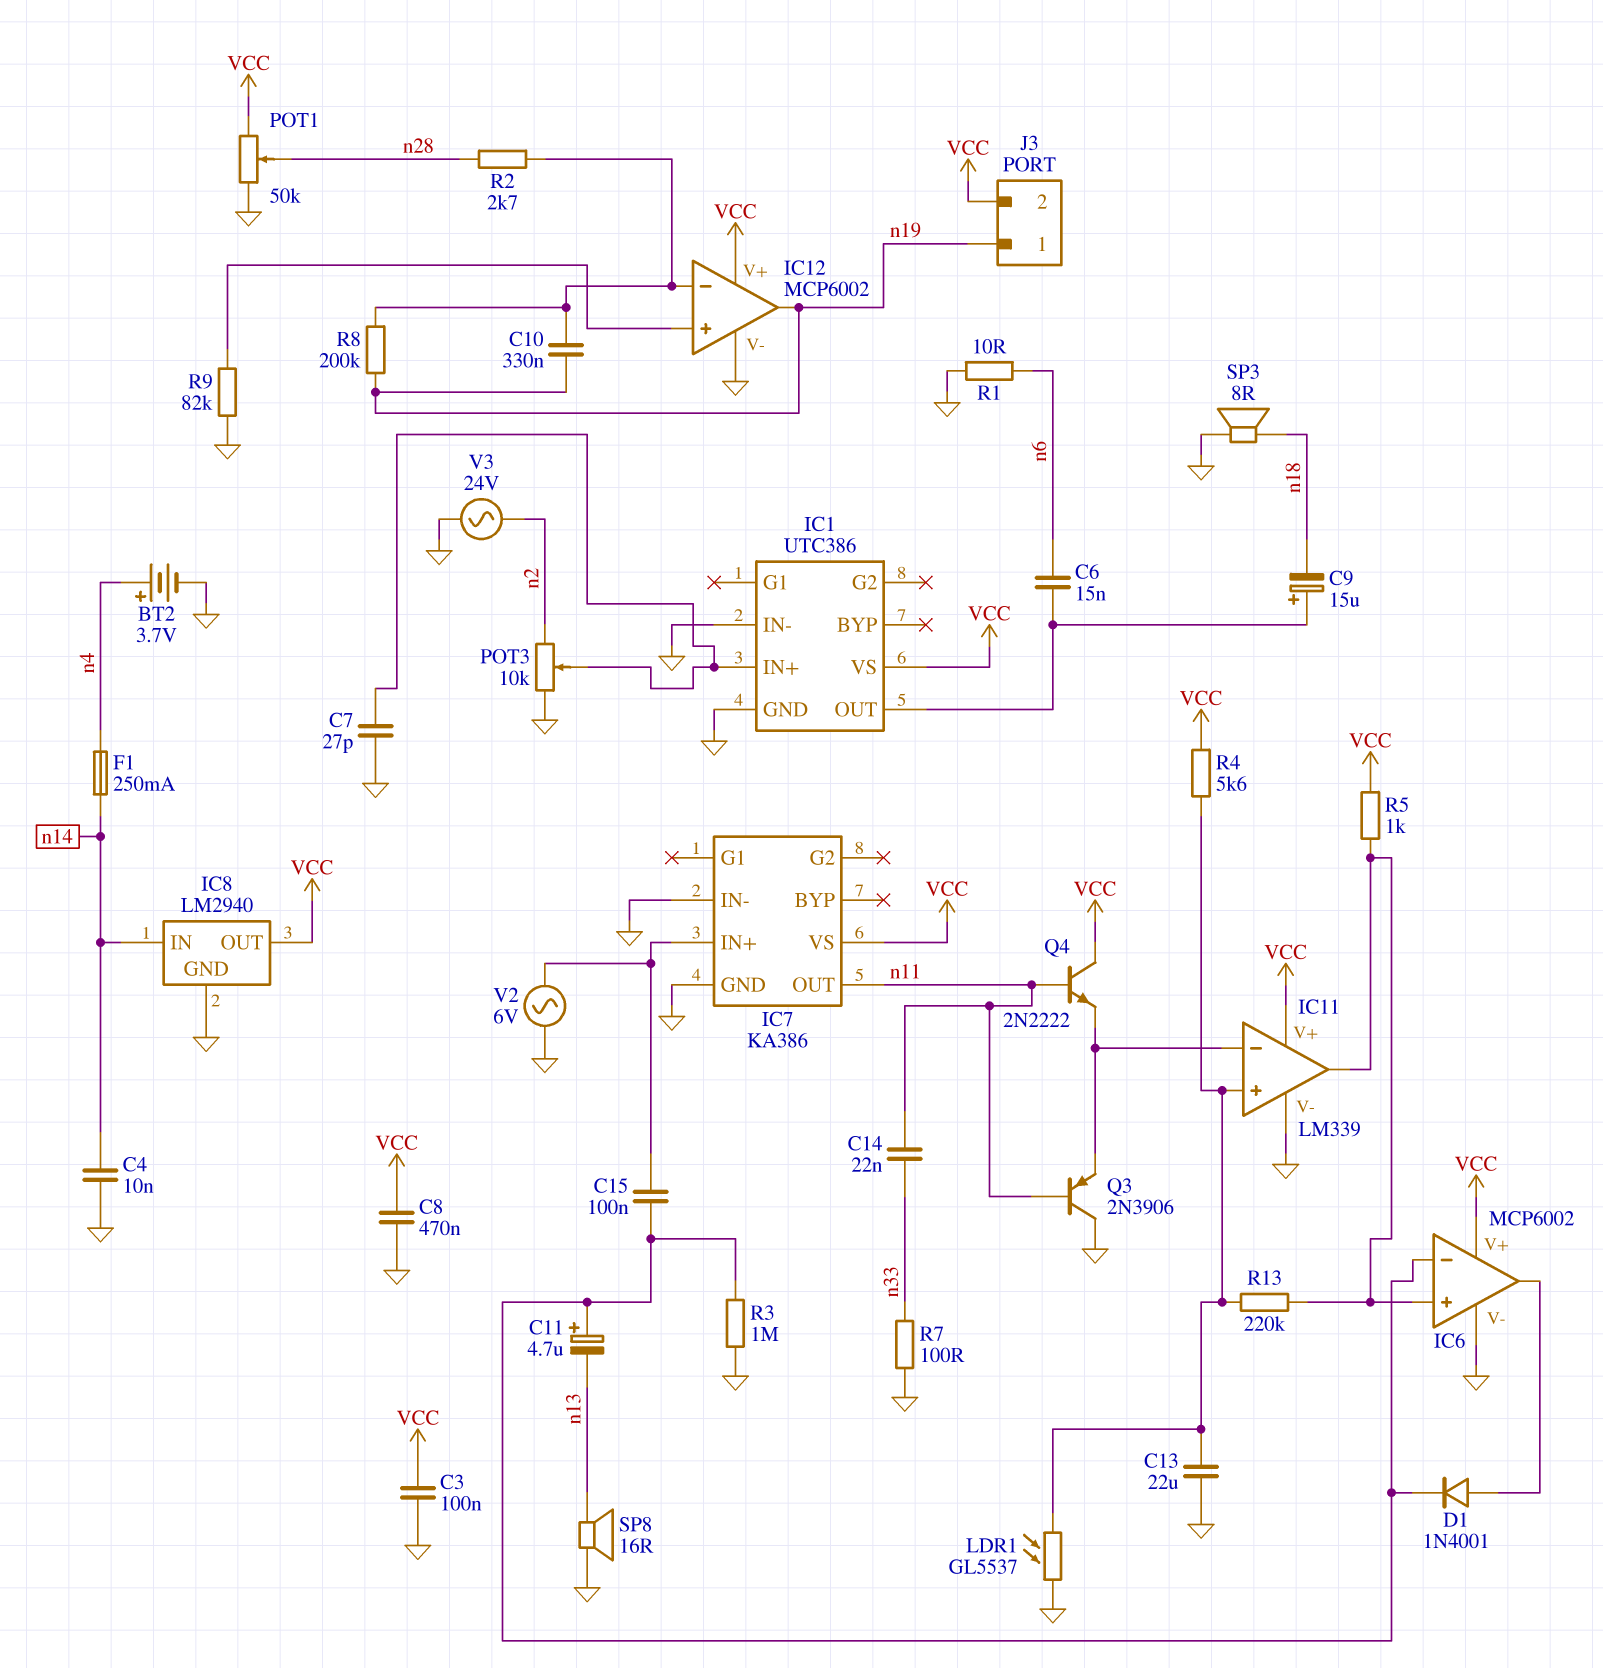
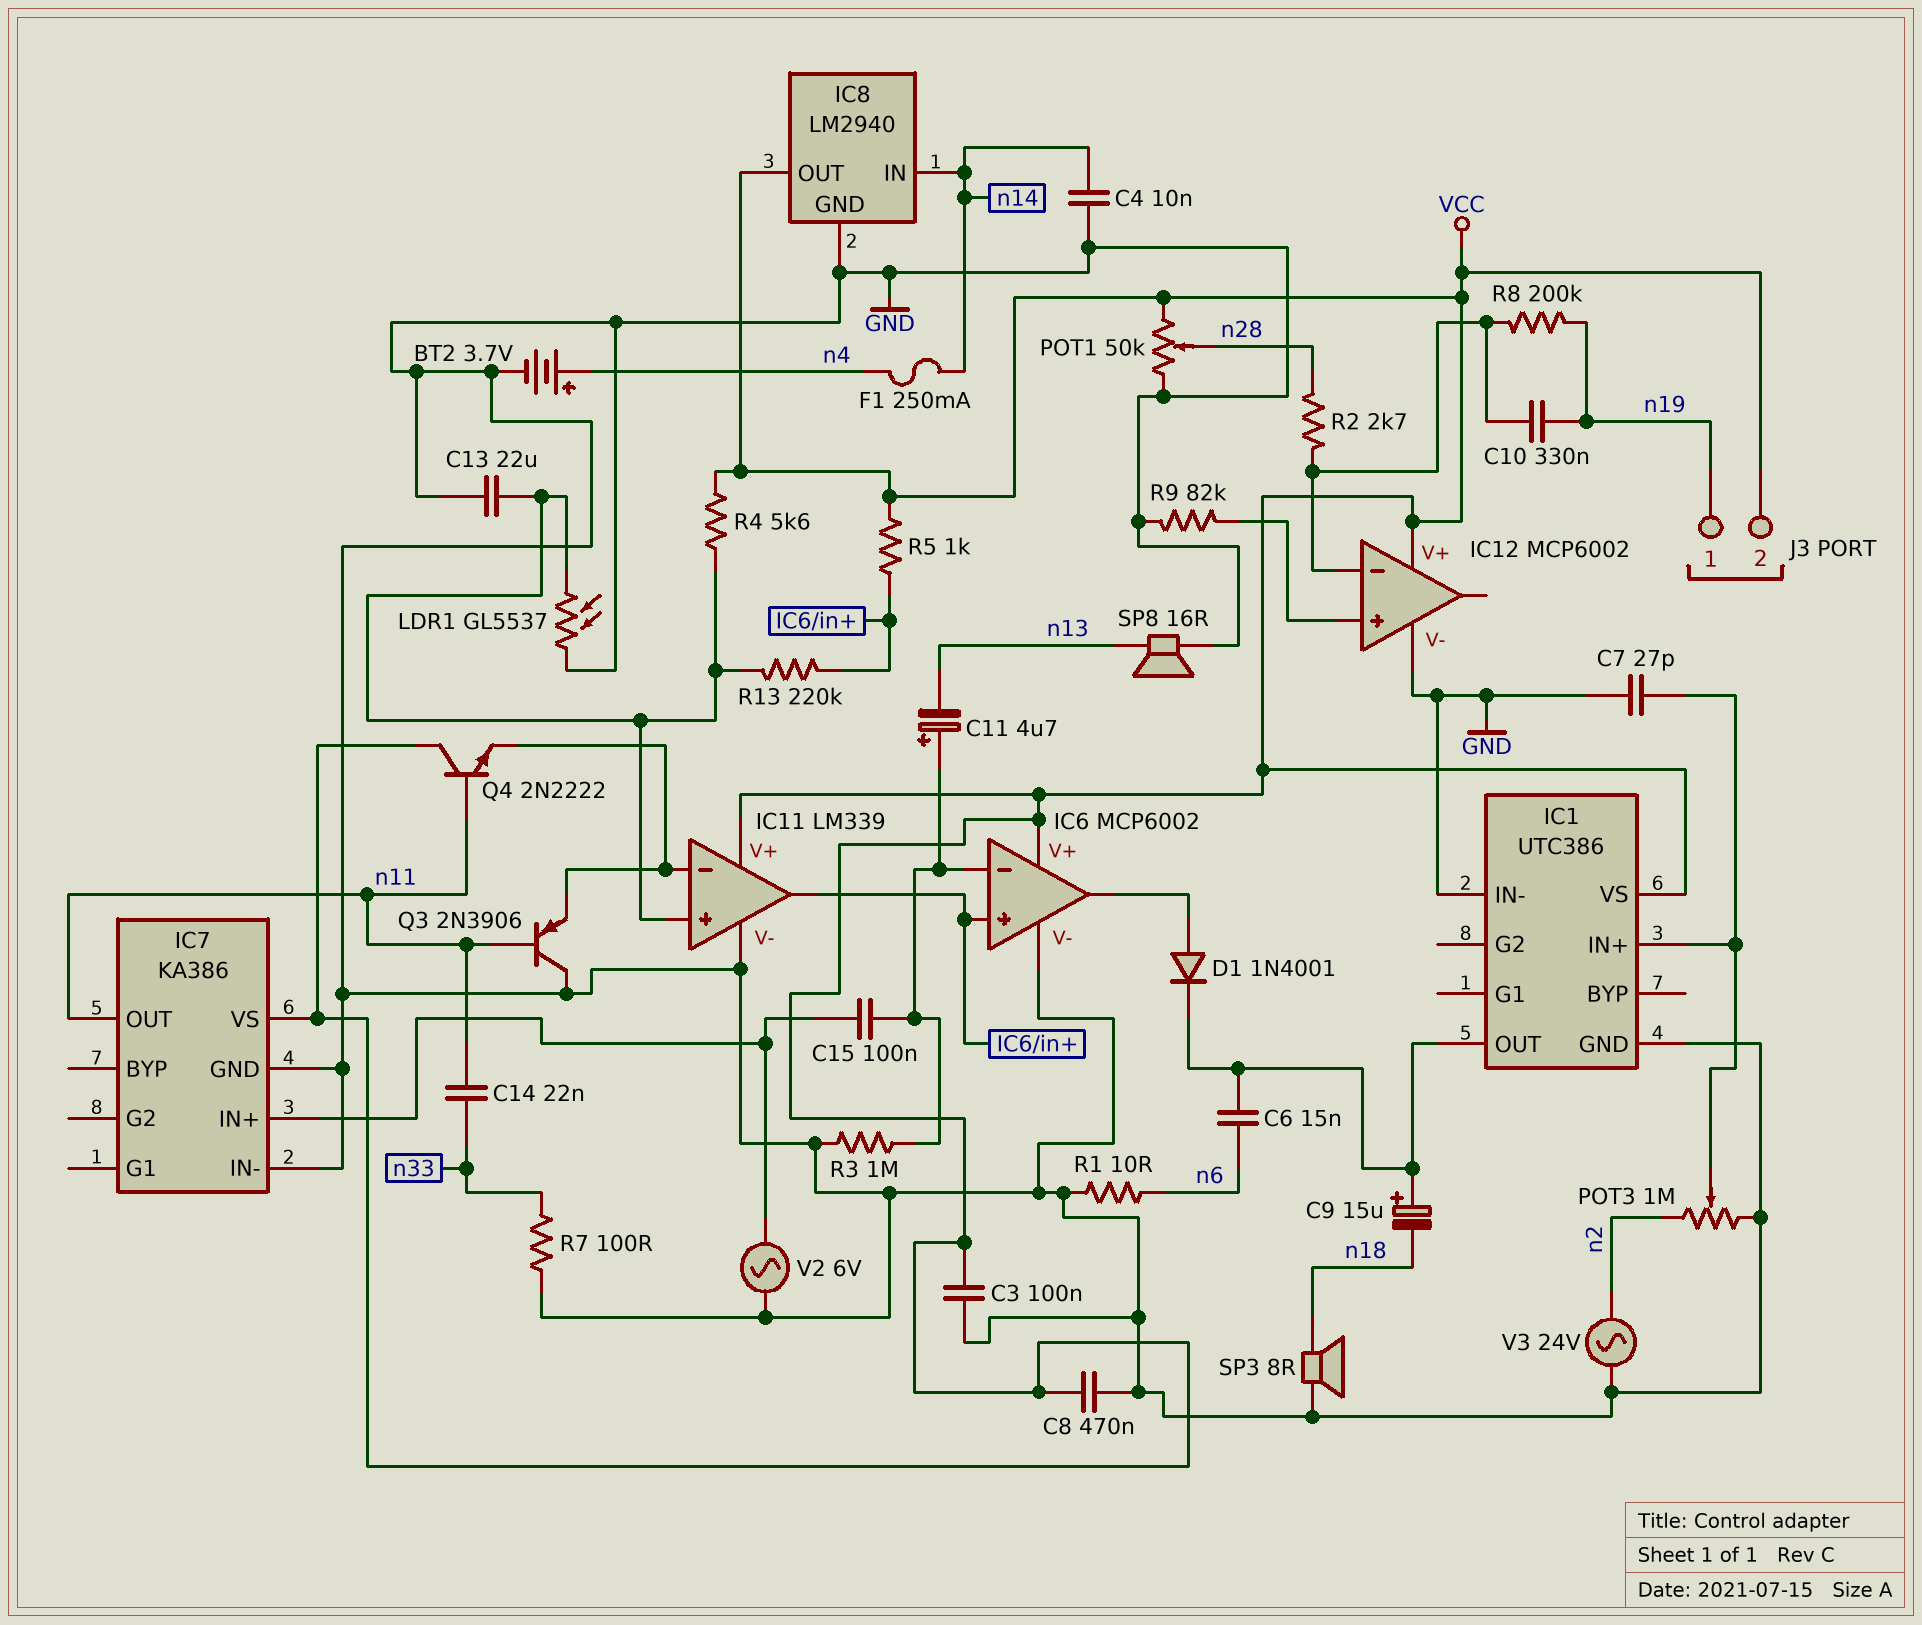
D1: diode 1N4001 (A IC6/out, K IC6/in-) -> diode 1N4001 (A IC6/out, K IC1/OUT)
IC12 pin out: n19 -> none
POT3: 10k (GND, n2, wiper IC1/IN+) -> 1M (GND, n2, wiper IC1/IN+)

